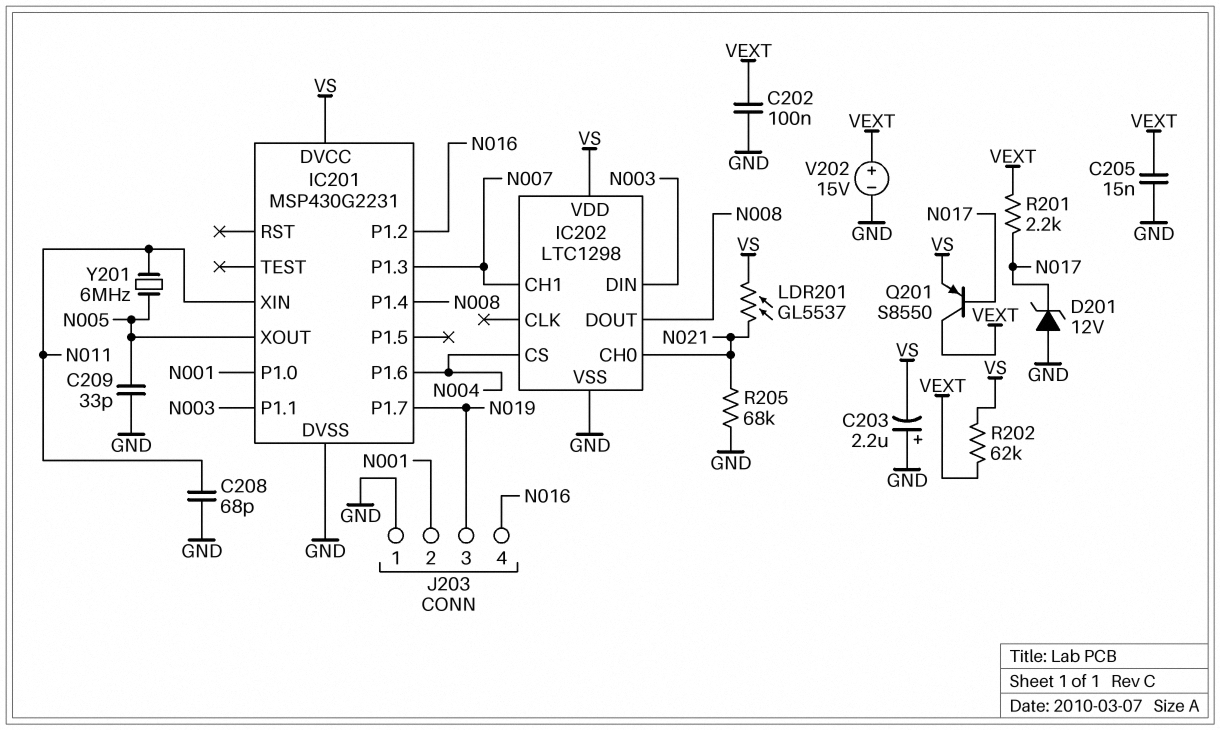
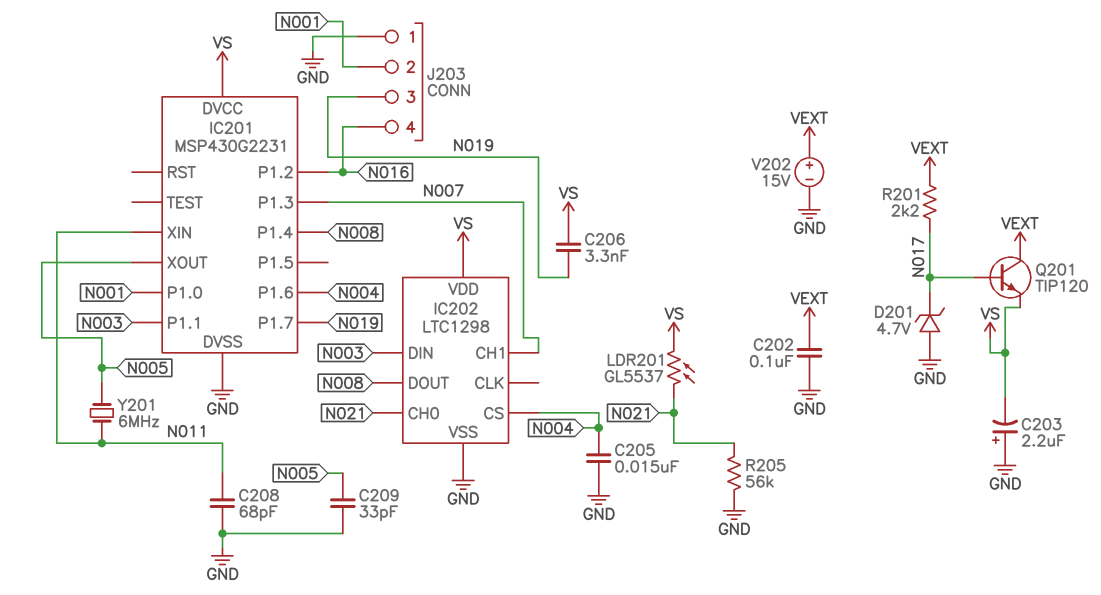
C205: 15nF (GND, VEXT) -> 15nF (GND, N004)
C206: none -> 3.3nF (N019, VS)
D201: zener 12V (A GND, K N017) -> zener 4.7V (A GND, K N017)
Q201: PNP S8550 (B N017, C VEXT, E VS) -> NPN TIP120 (B N017, C VEXT, E VS)
R202: 62k (VEXT, VS) -> none
R205: 68k (GND, N021) -> 56k (GND, N021)

